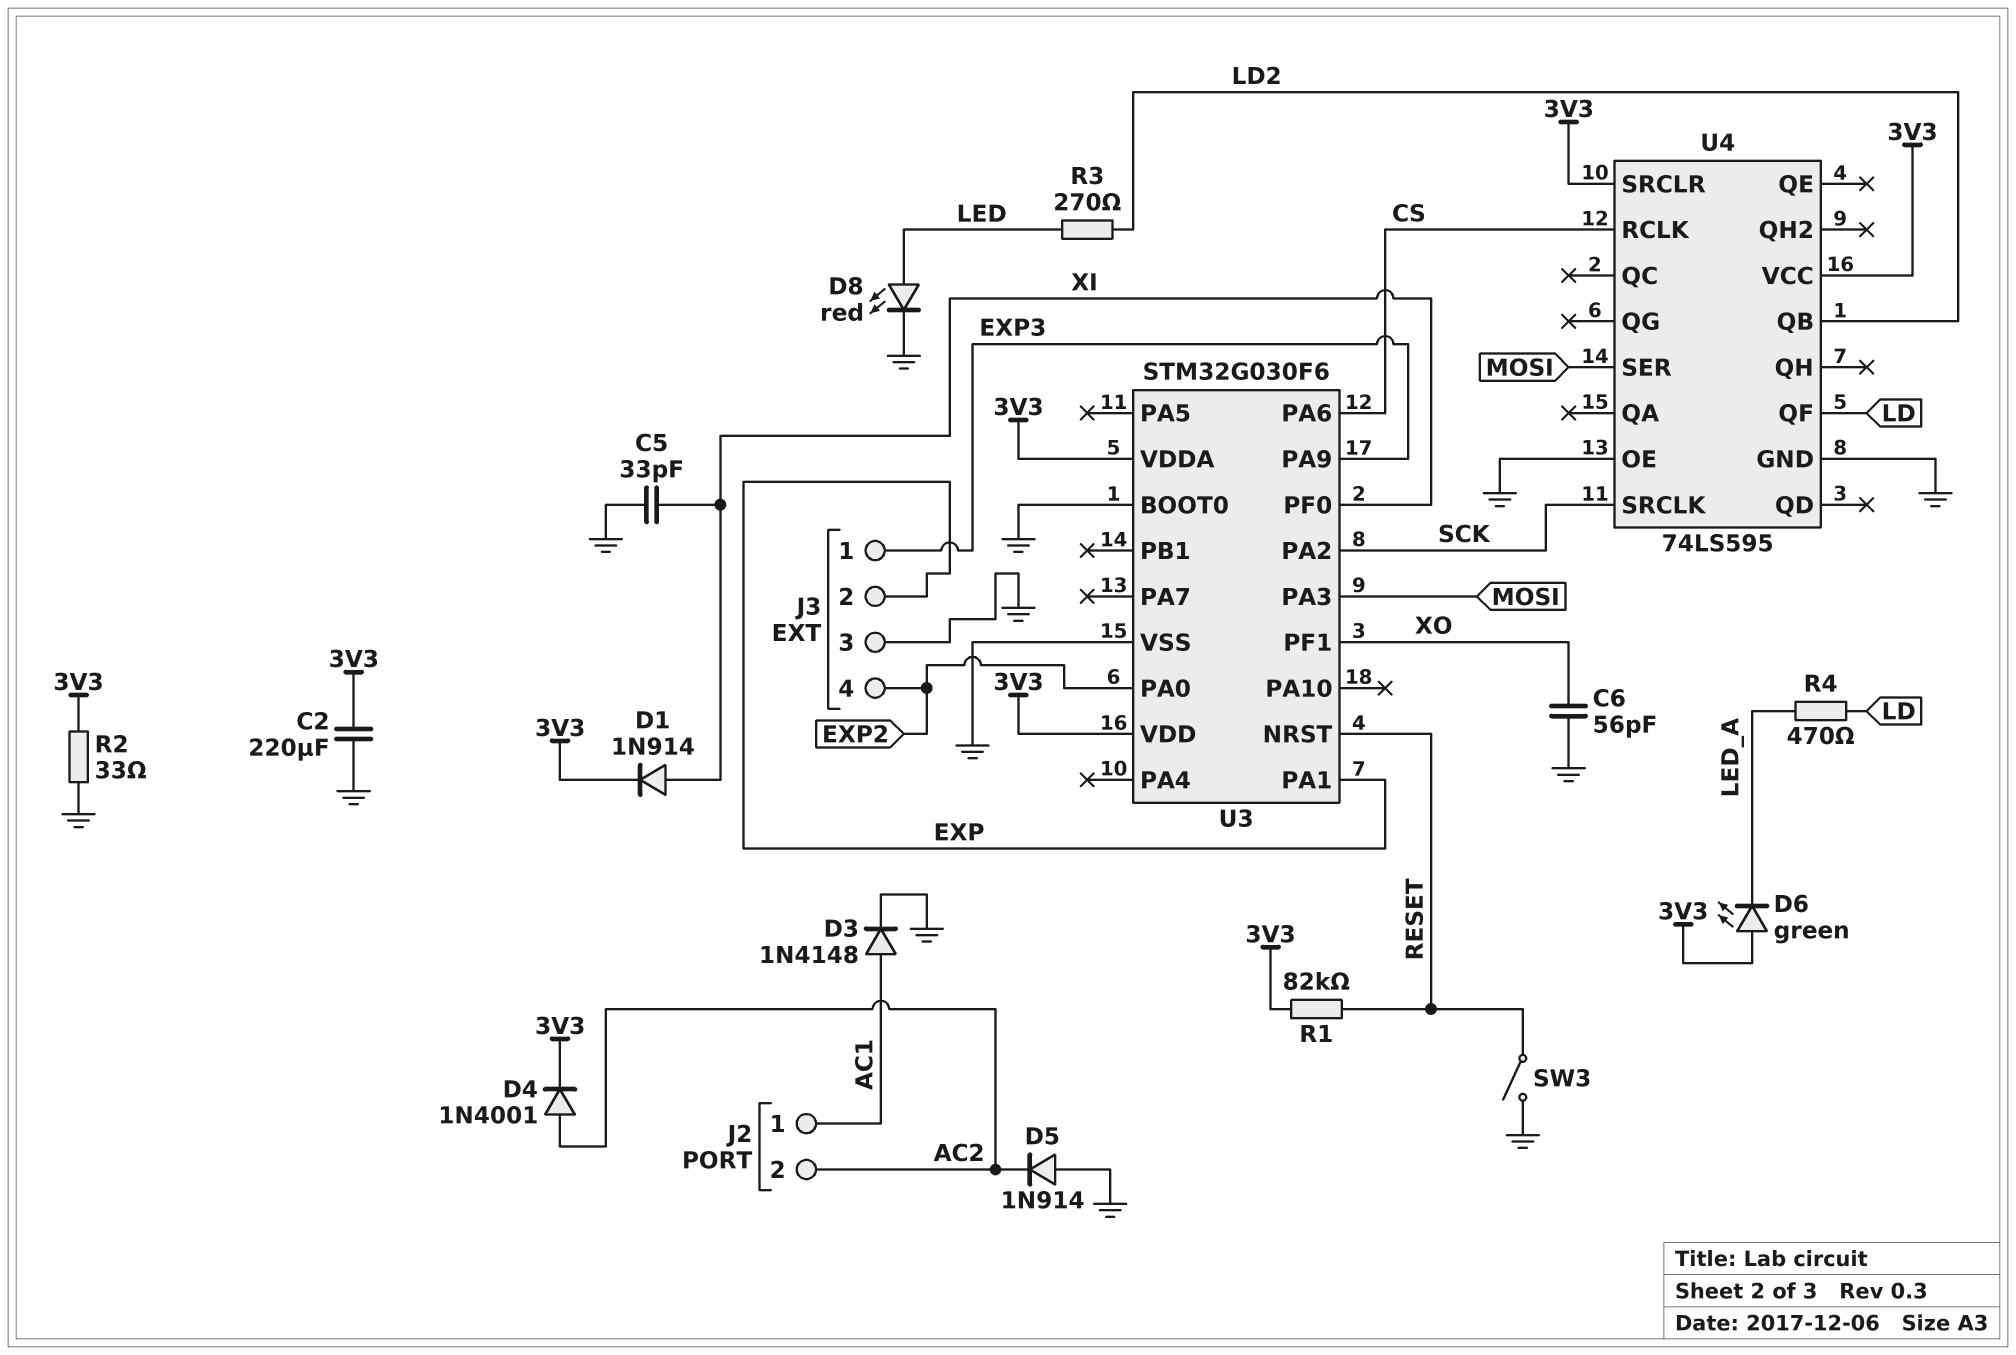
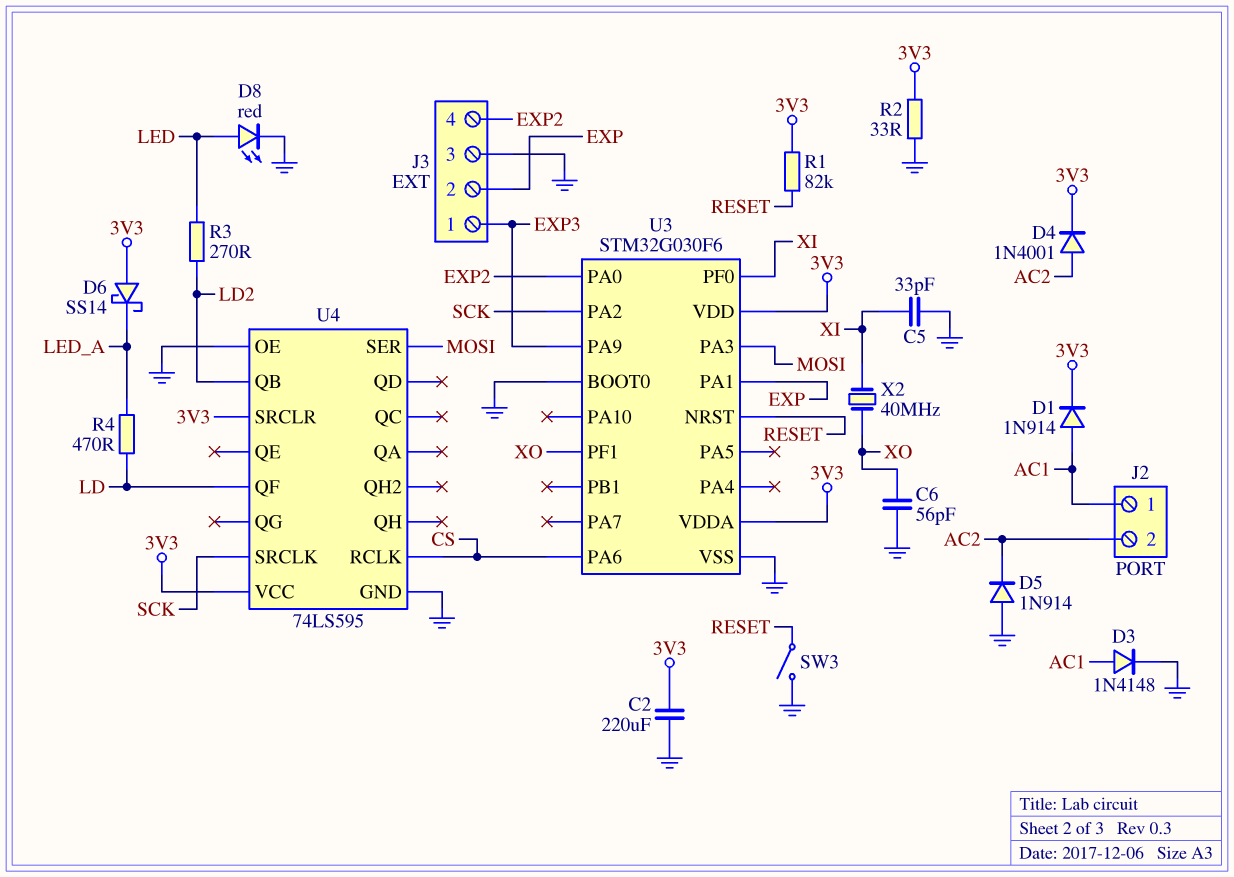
D1: diode 1N914 (A XI, K 3V3) -> diode 1N914 (A AC1, K 3V3)
D6: LED green (A 3V3, K LED_A) -> schottky SS14 (A 3V3, K LED_A)
X2: none -> 40MHz (XI, XO)

